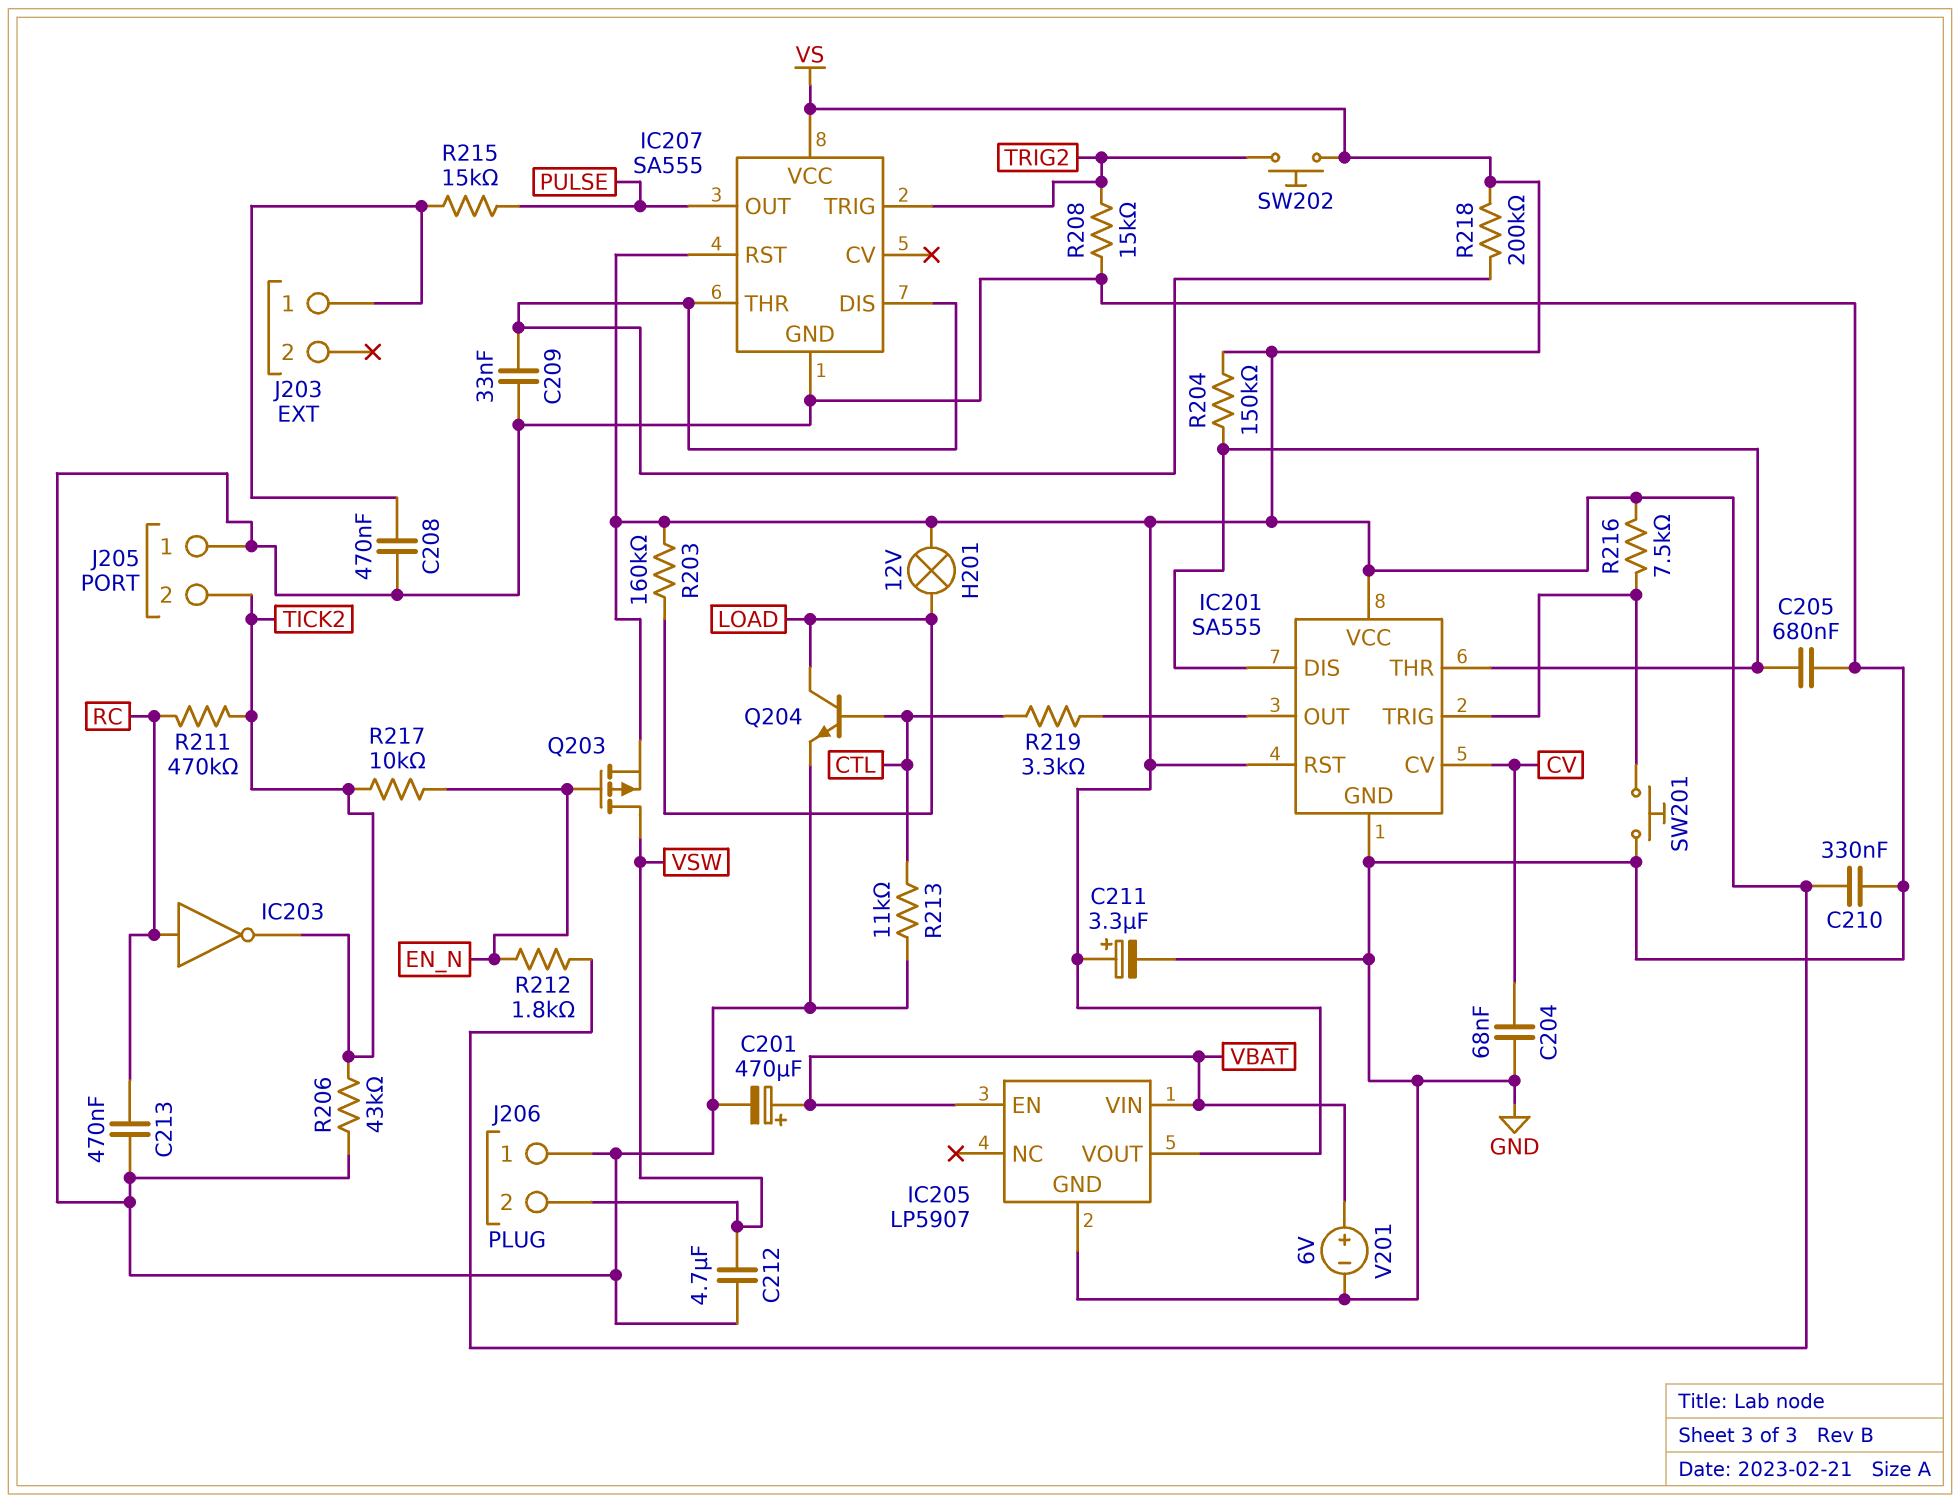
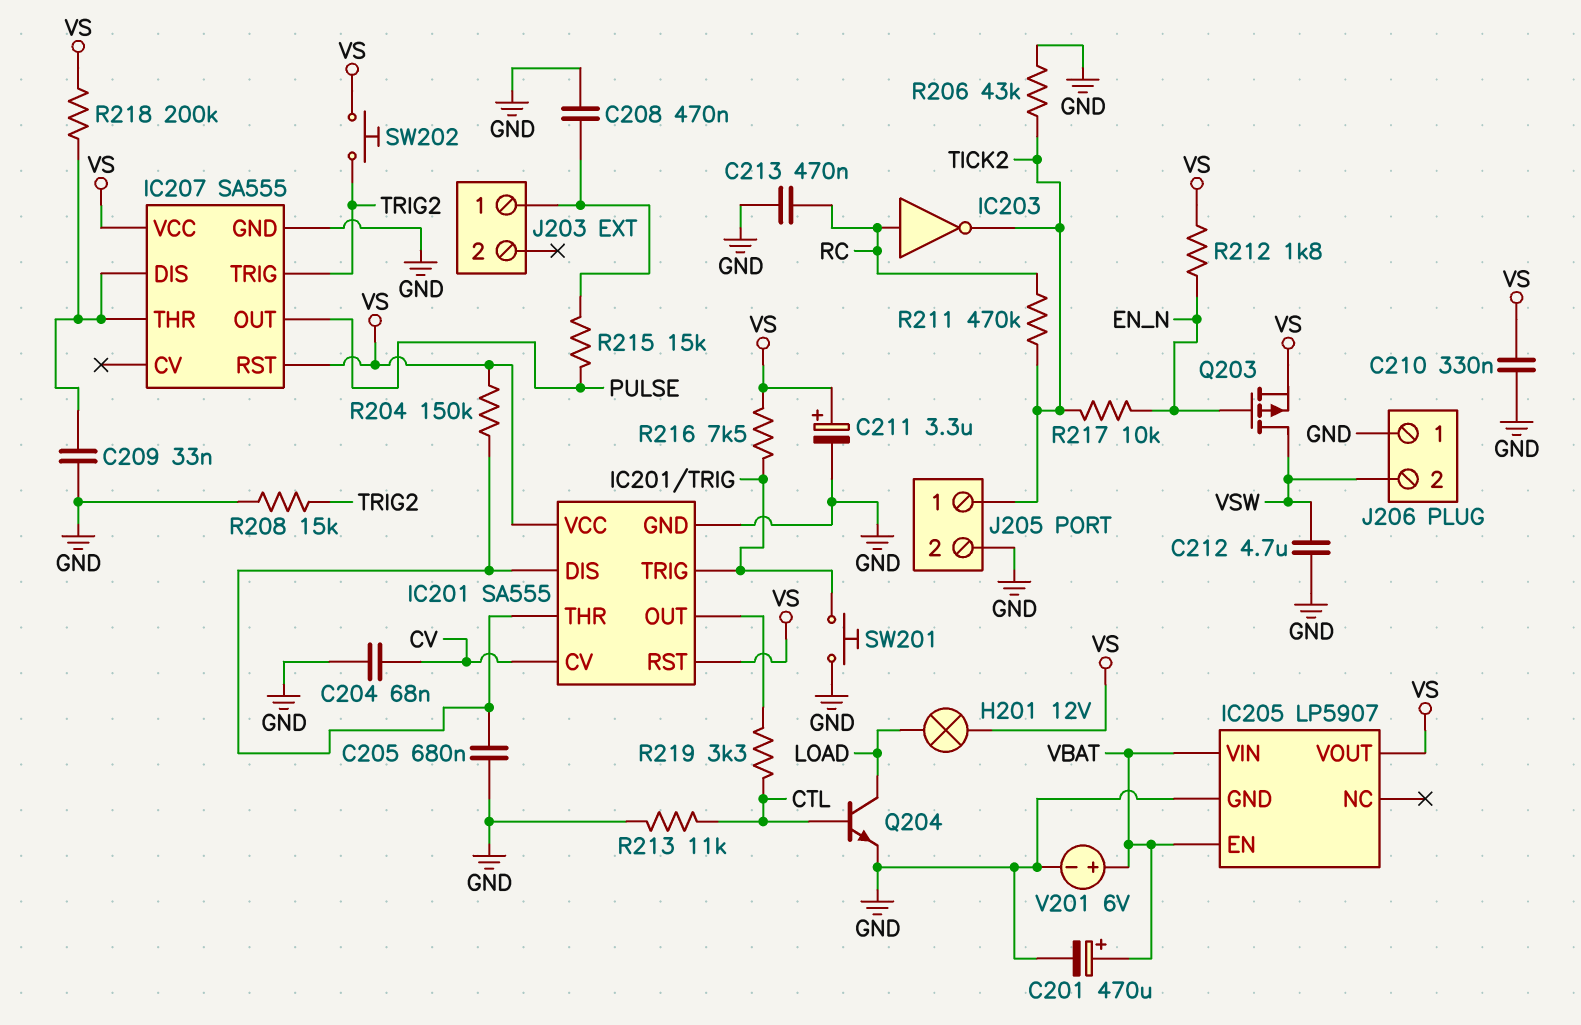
J205 pin 1: GND -> TICK2
J205 pin 2: TICK2 -> GND
R203: 160k (LOAD, VS) -> none

